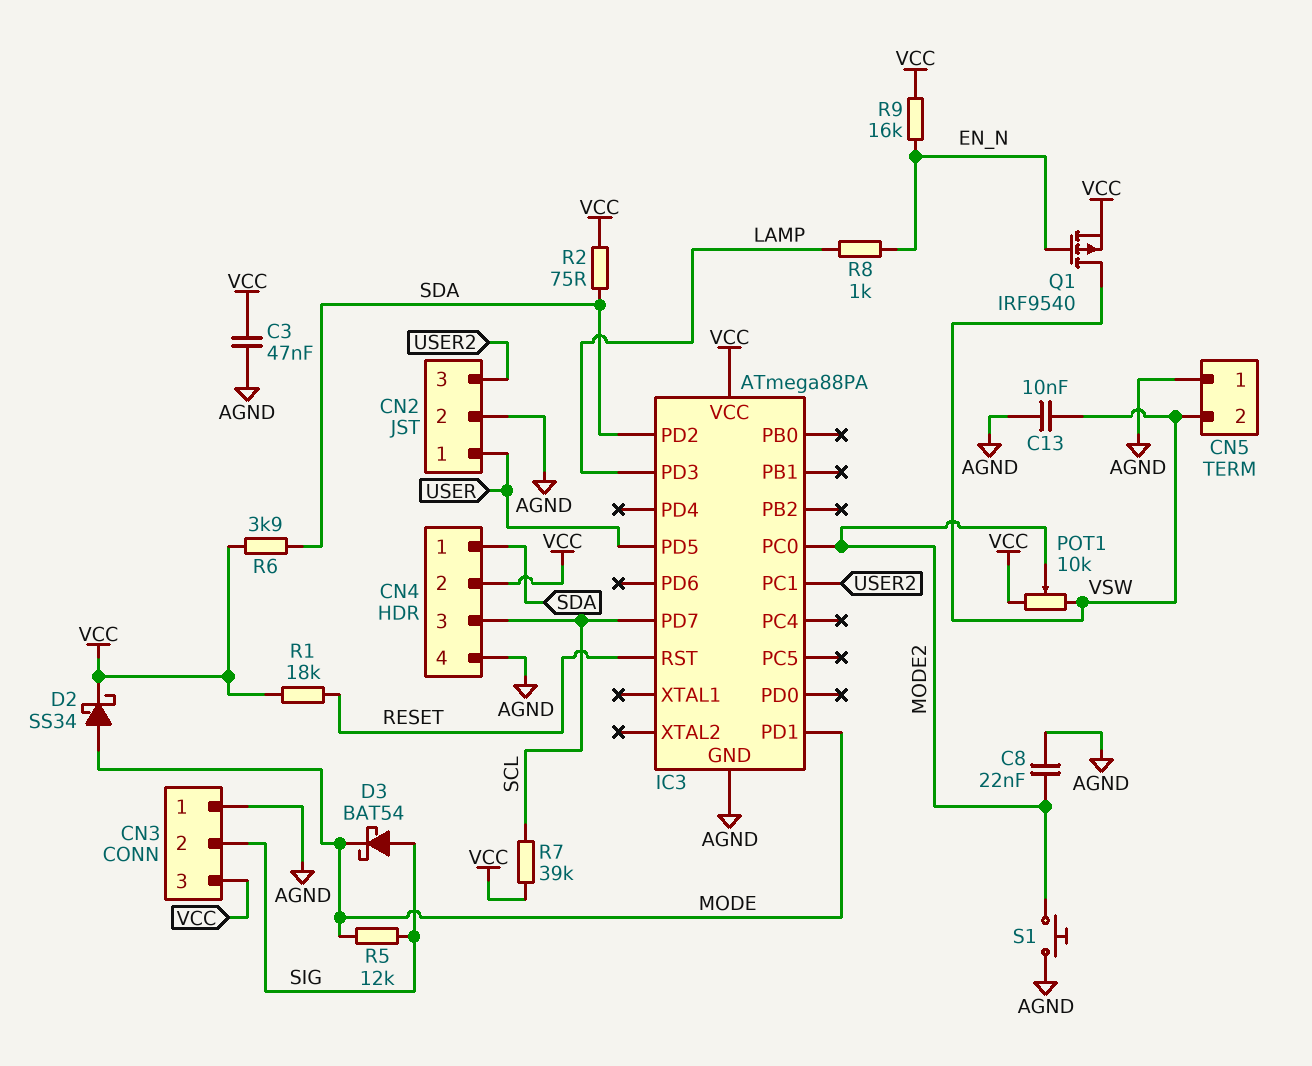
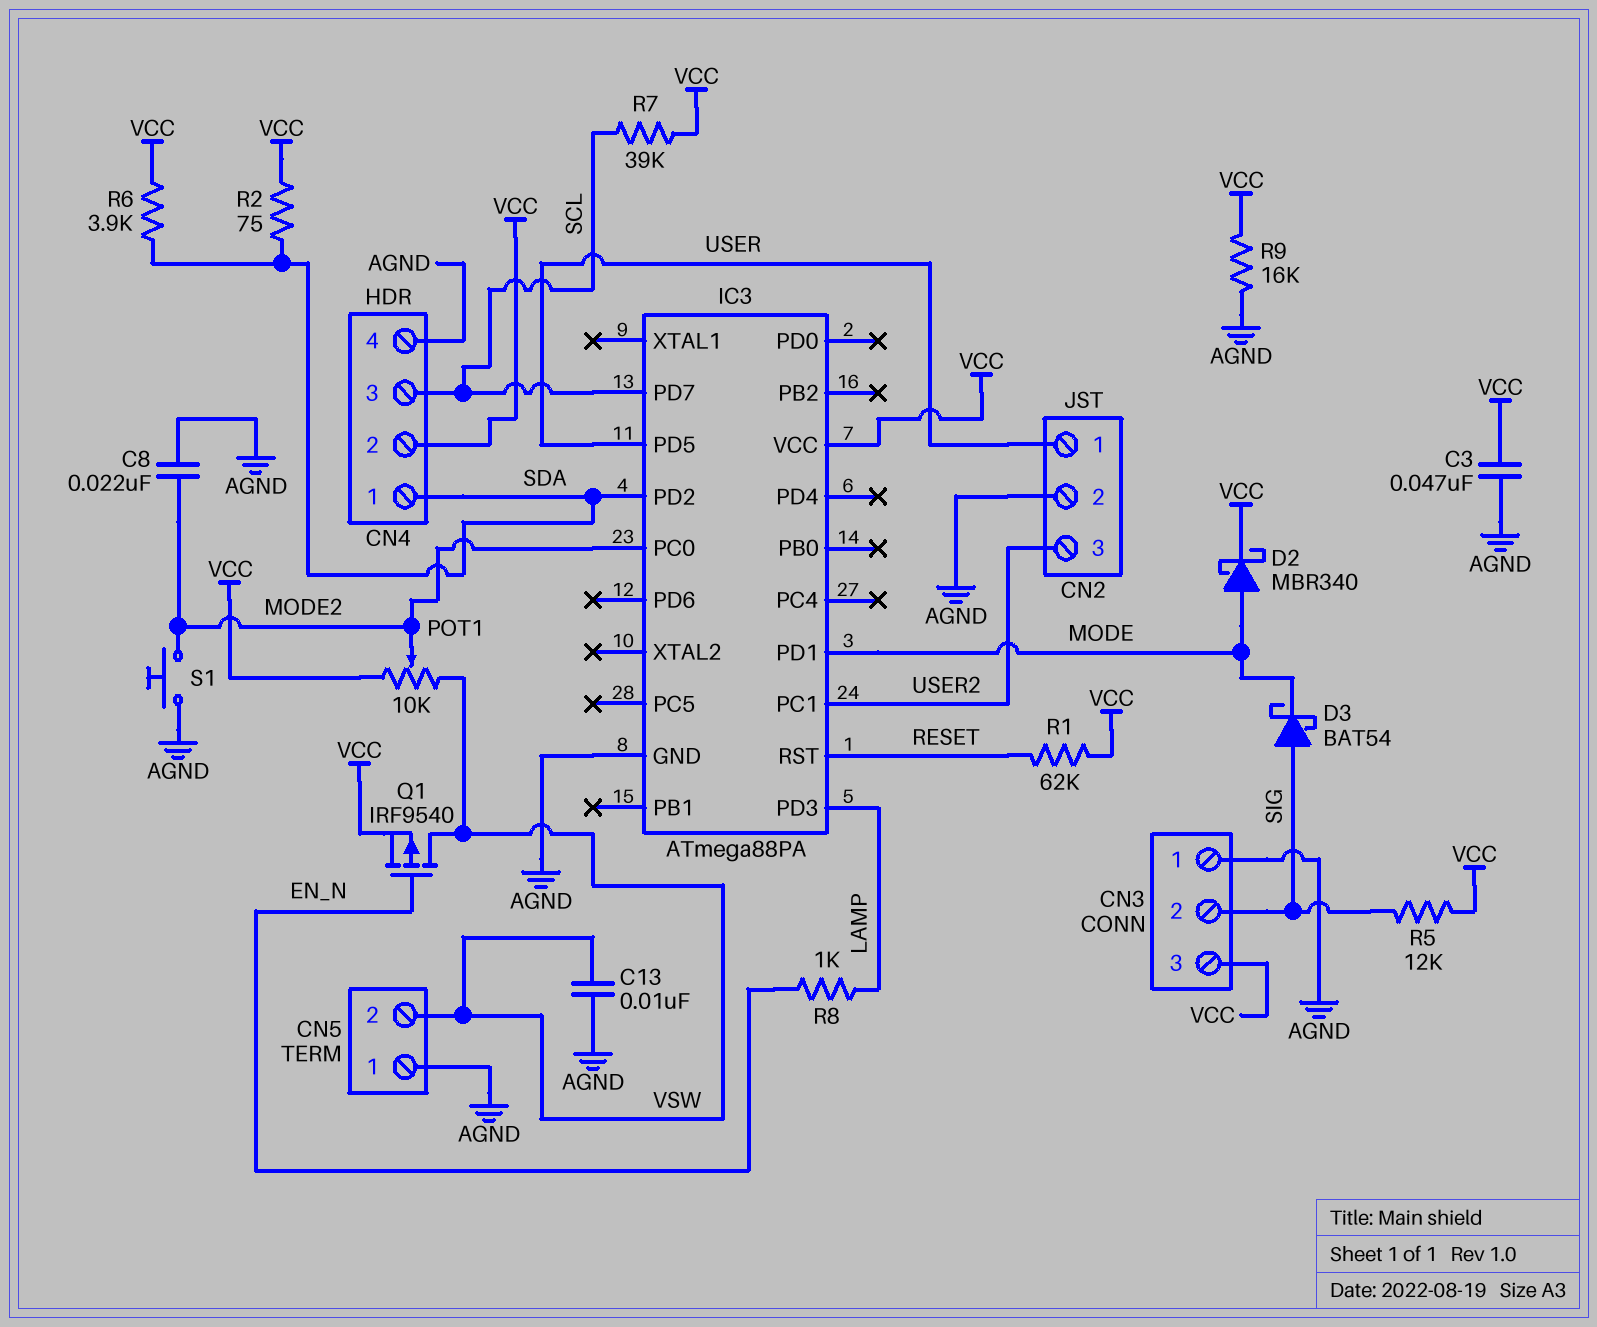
D2: schottky SS34 (A MODE, K VCC) -> schottky MBR340 (A MODE, K VCC)
R1: 18k (RESET, VCC) -> 62k (RESET, VCC)
R5: 12k (MODE, SIG) -> 12k (SIG, VCC)
R9: 16k (EN_N, VCC) -> 16k (AGND, VCC)

